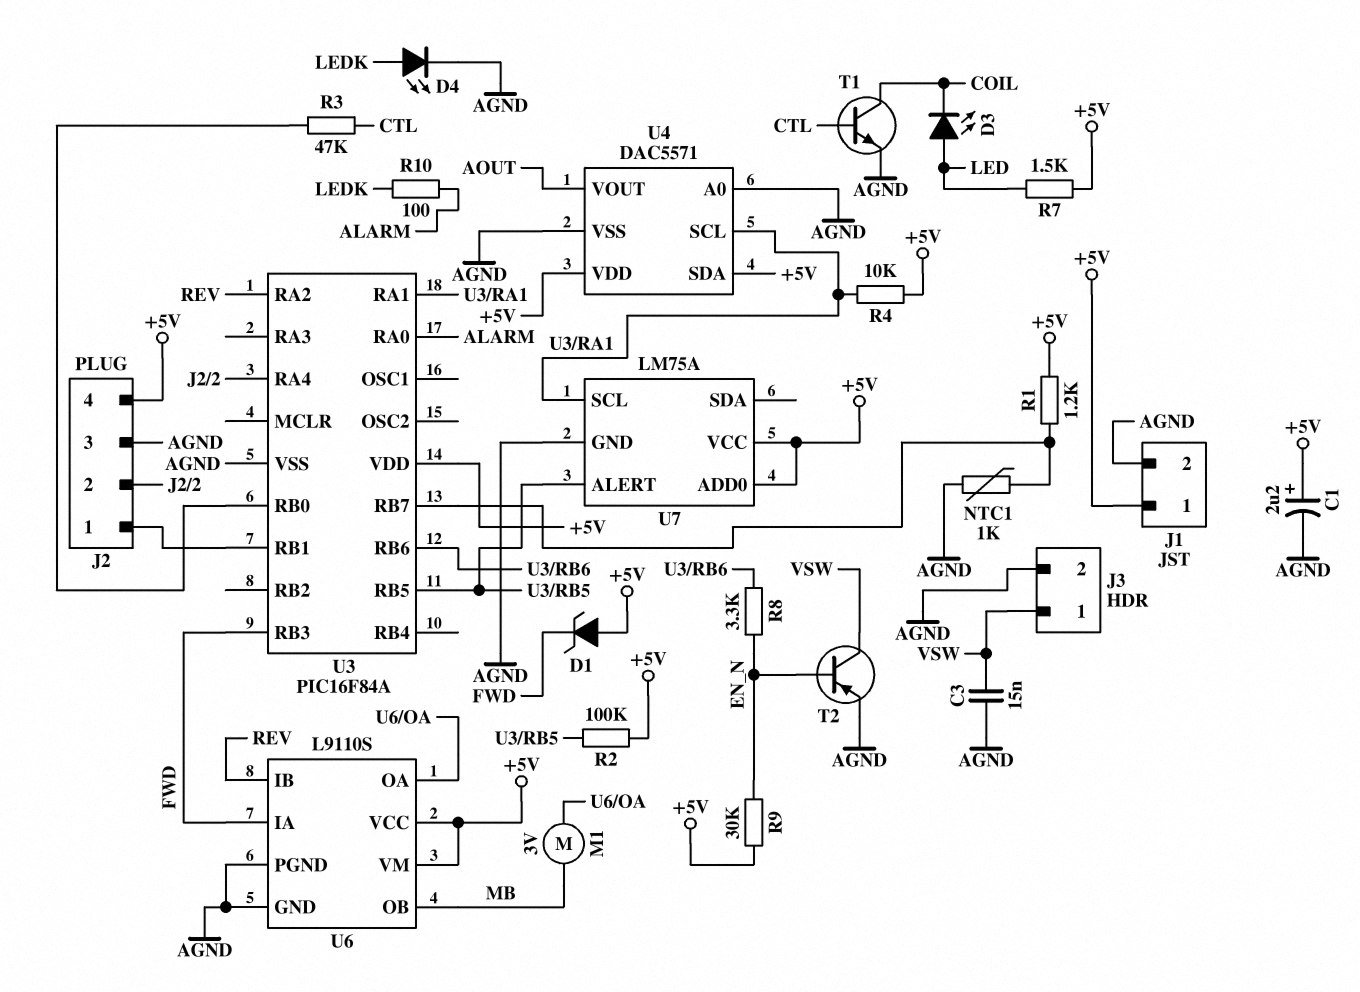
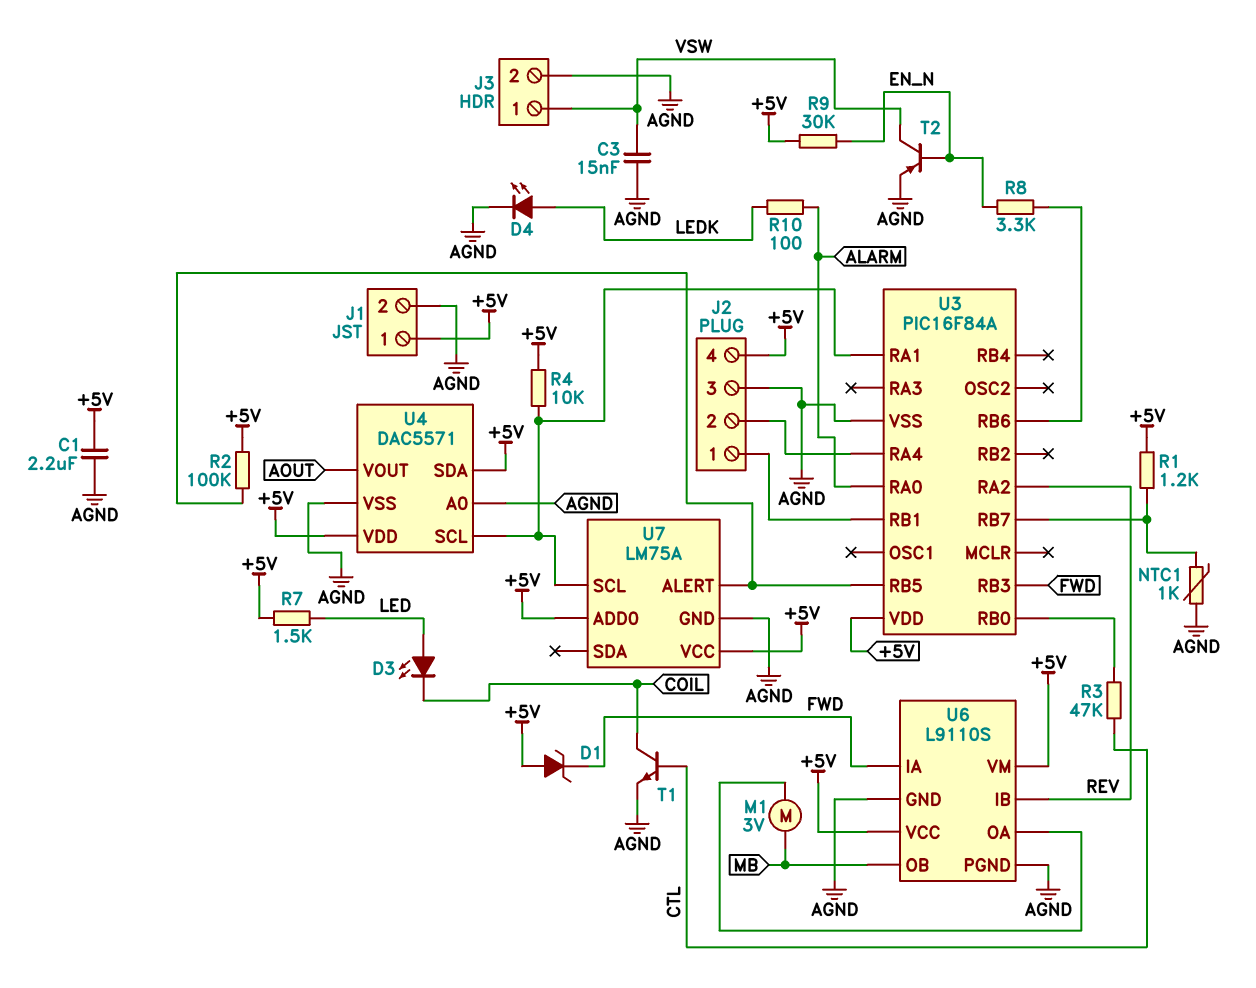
C1: 2.2uF (plus +5V, minus AGND) -> 2.2uF (+5V, AGND)

